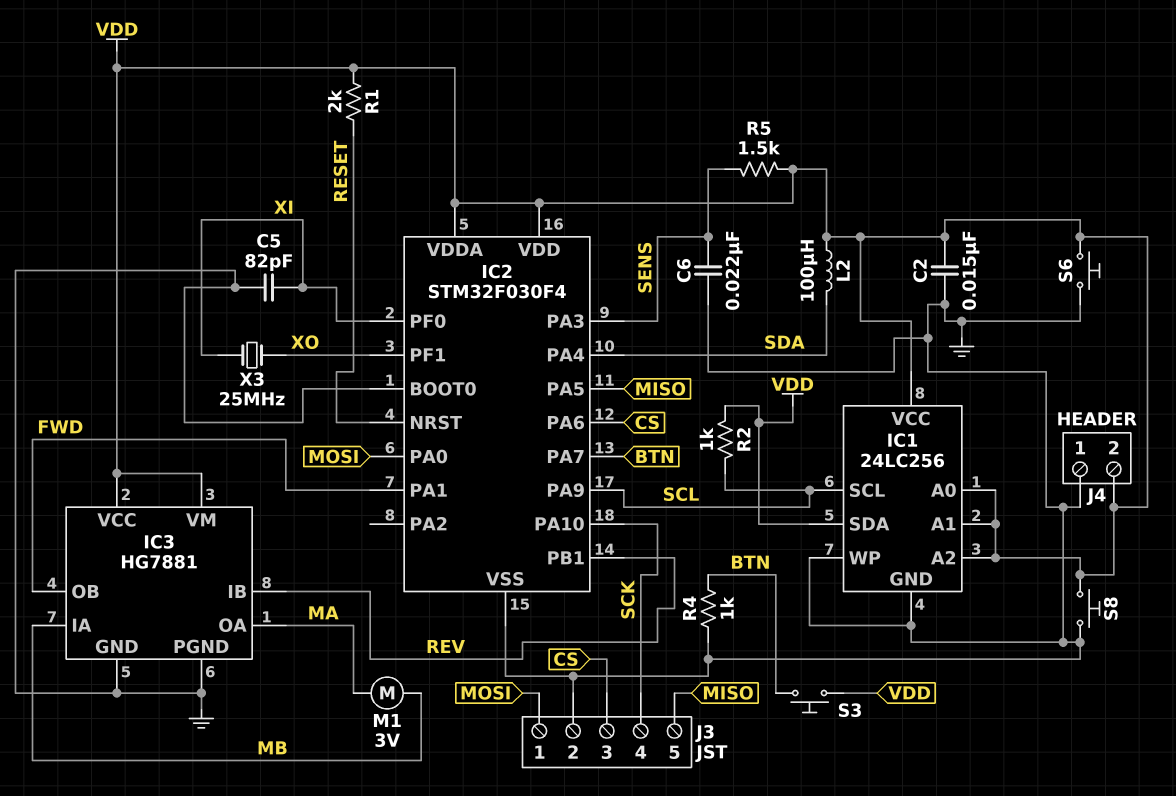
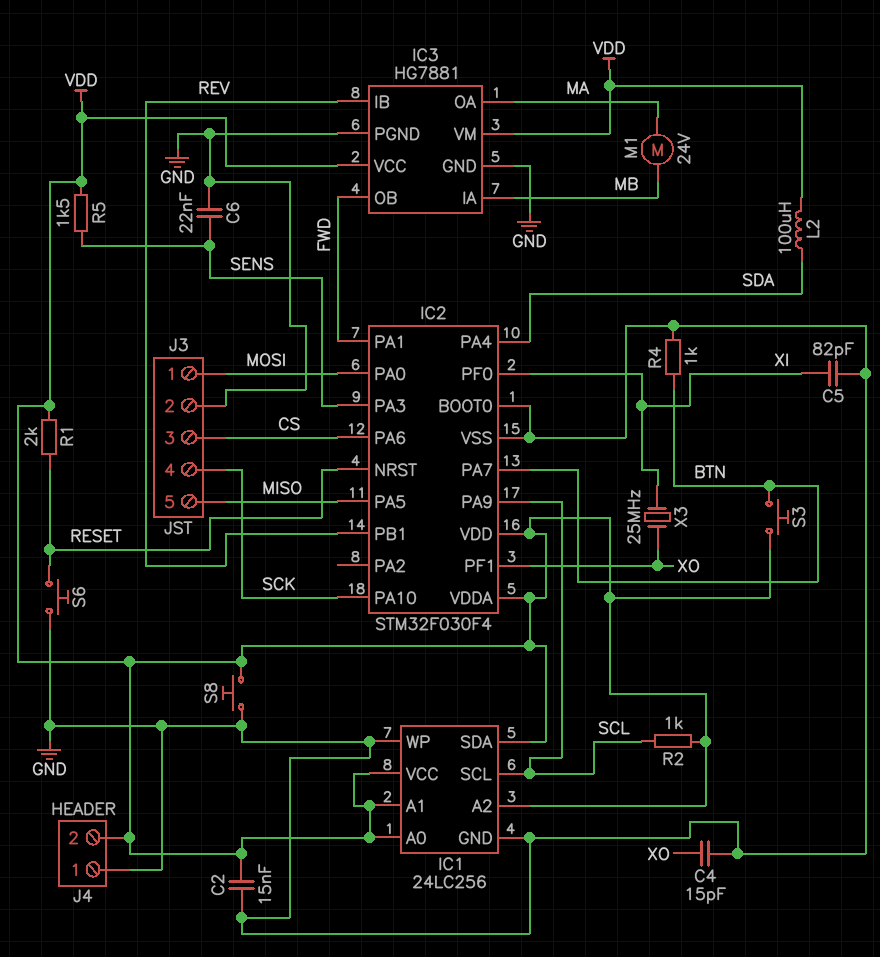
C4: none -> 15pF (GND, XO)
M1: motor 3V (MA, MB) -> motor 24V (MA, MB)
S6: button (GND, VDD) -> button (GND, RESET)

